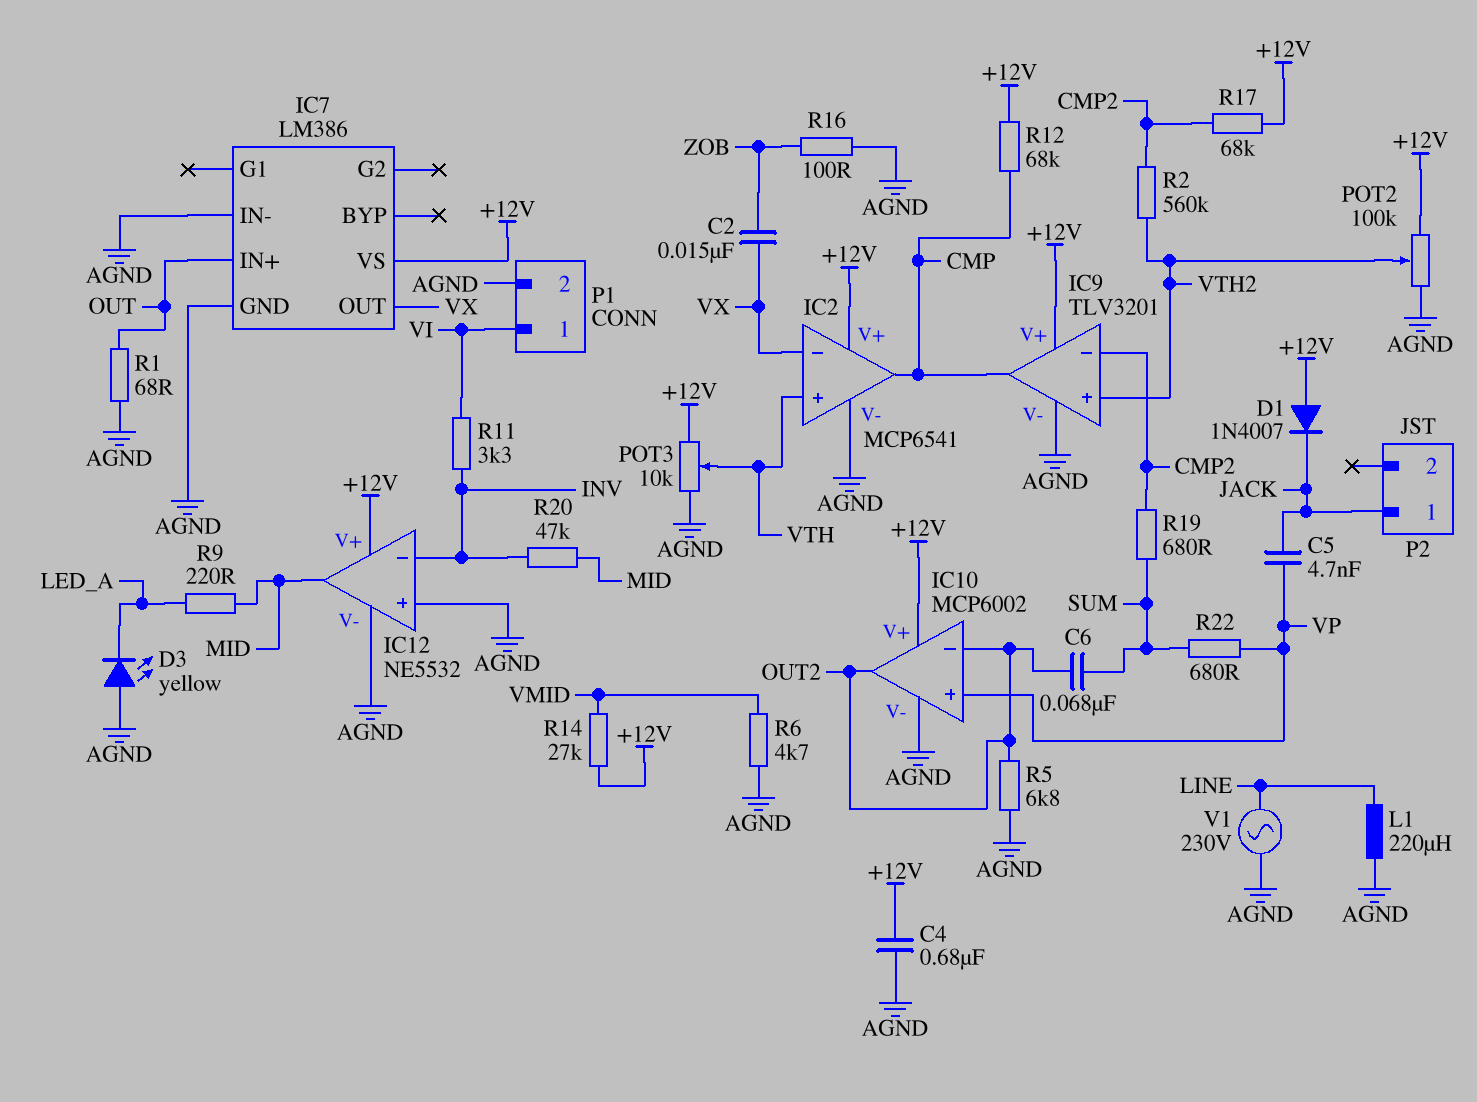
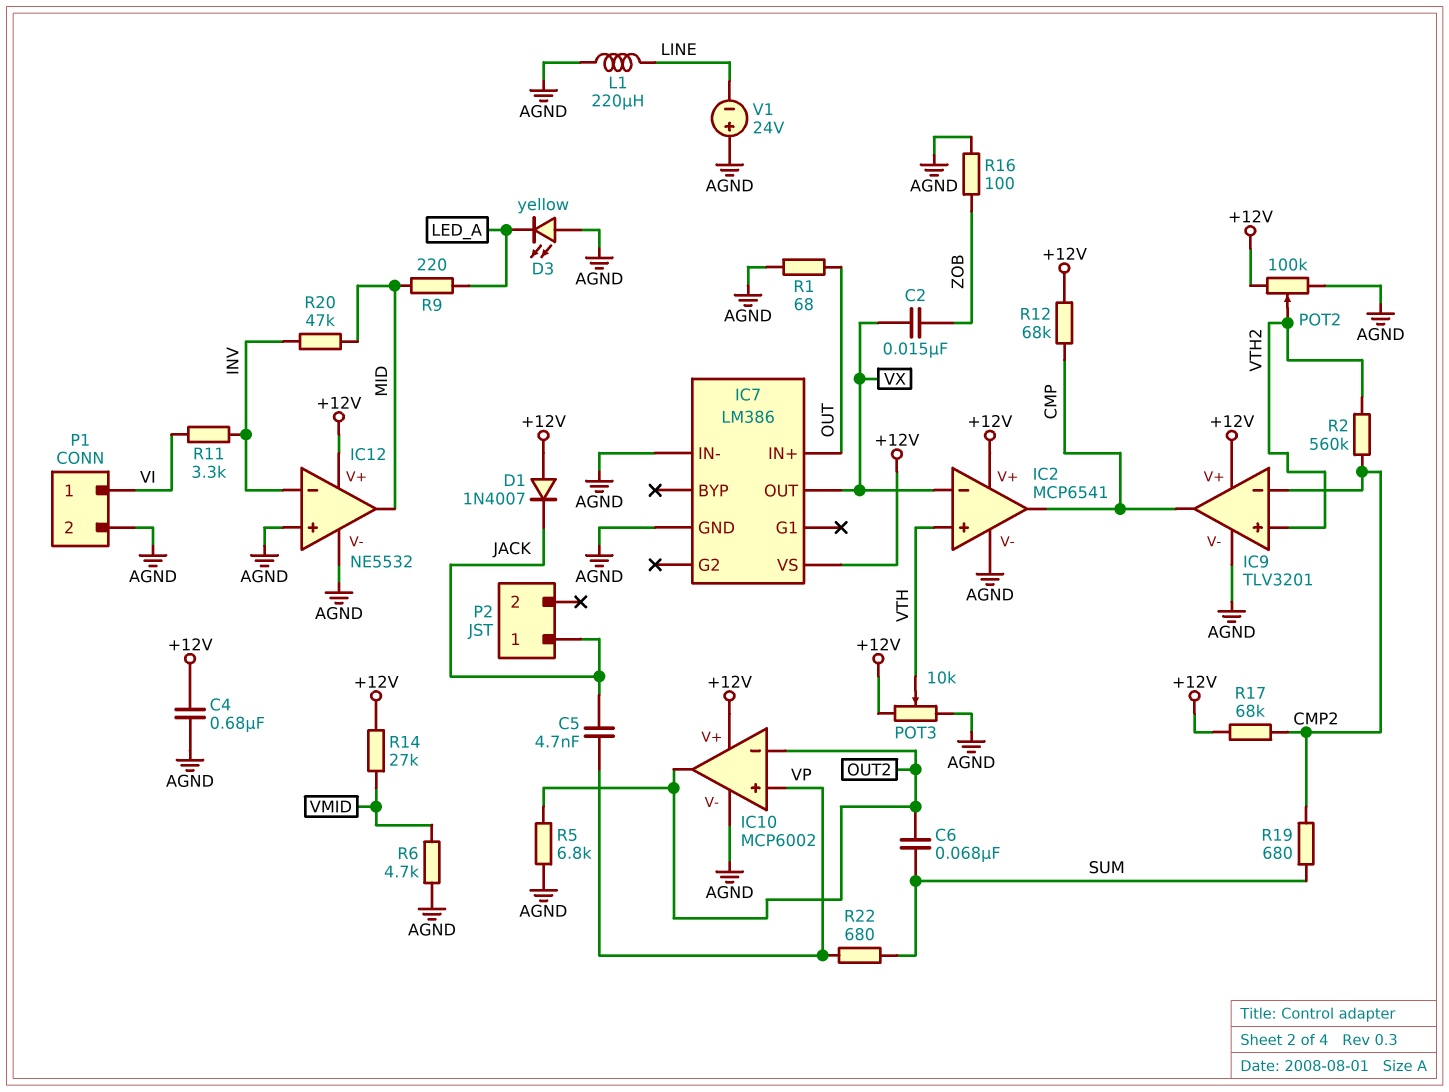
V1: AC 230V (AGND, LINE) -> 24V (plus AGND, minus LINE)

